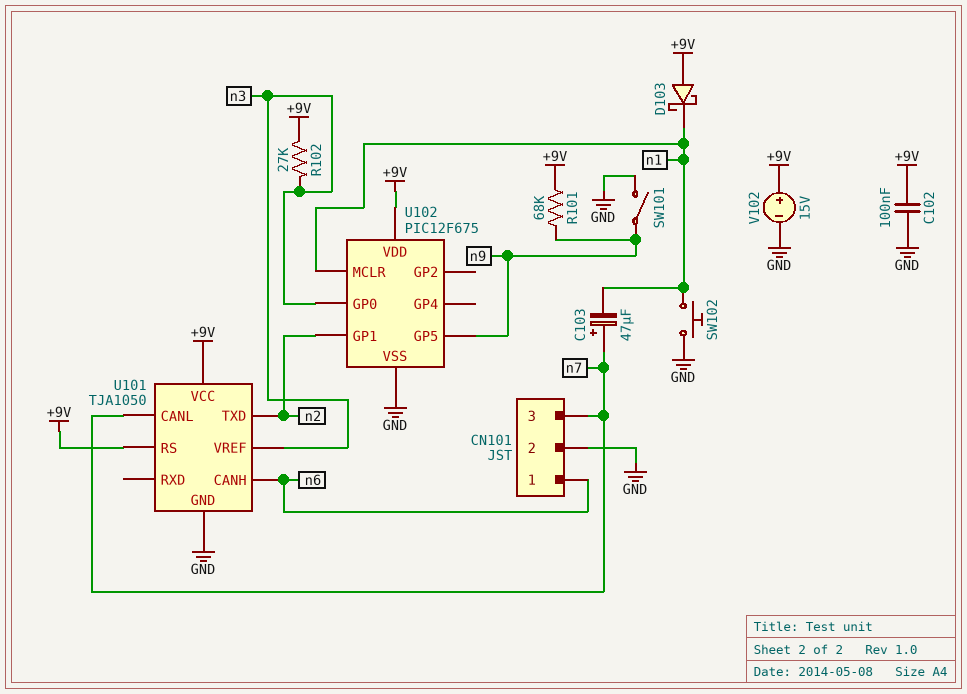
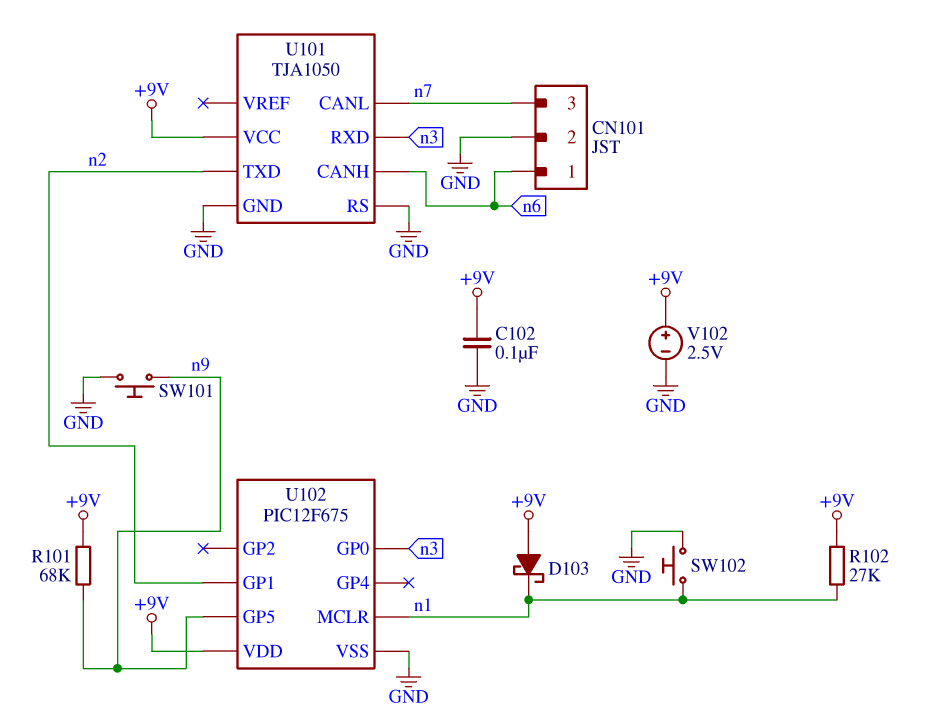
C103: 47uF (plus n7, minus n1) -> none
R102: 27k (+9V, n3) -> 27k (+9V, n1)
SW101: switch (GND, n9) -> button (GND, n9)
U101 pin RS: +9V -> GND
U101 pin RXD: none -> n3
U101 pin VREF: n3 -> none
V102: 15V (plus +9V, minus GND) -> 2.5V (plus +9V, minus GND)

